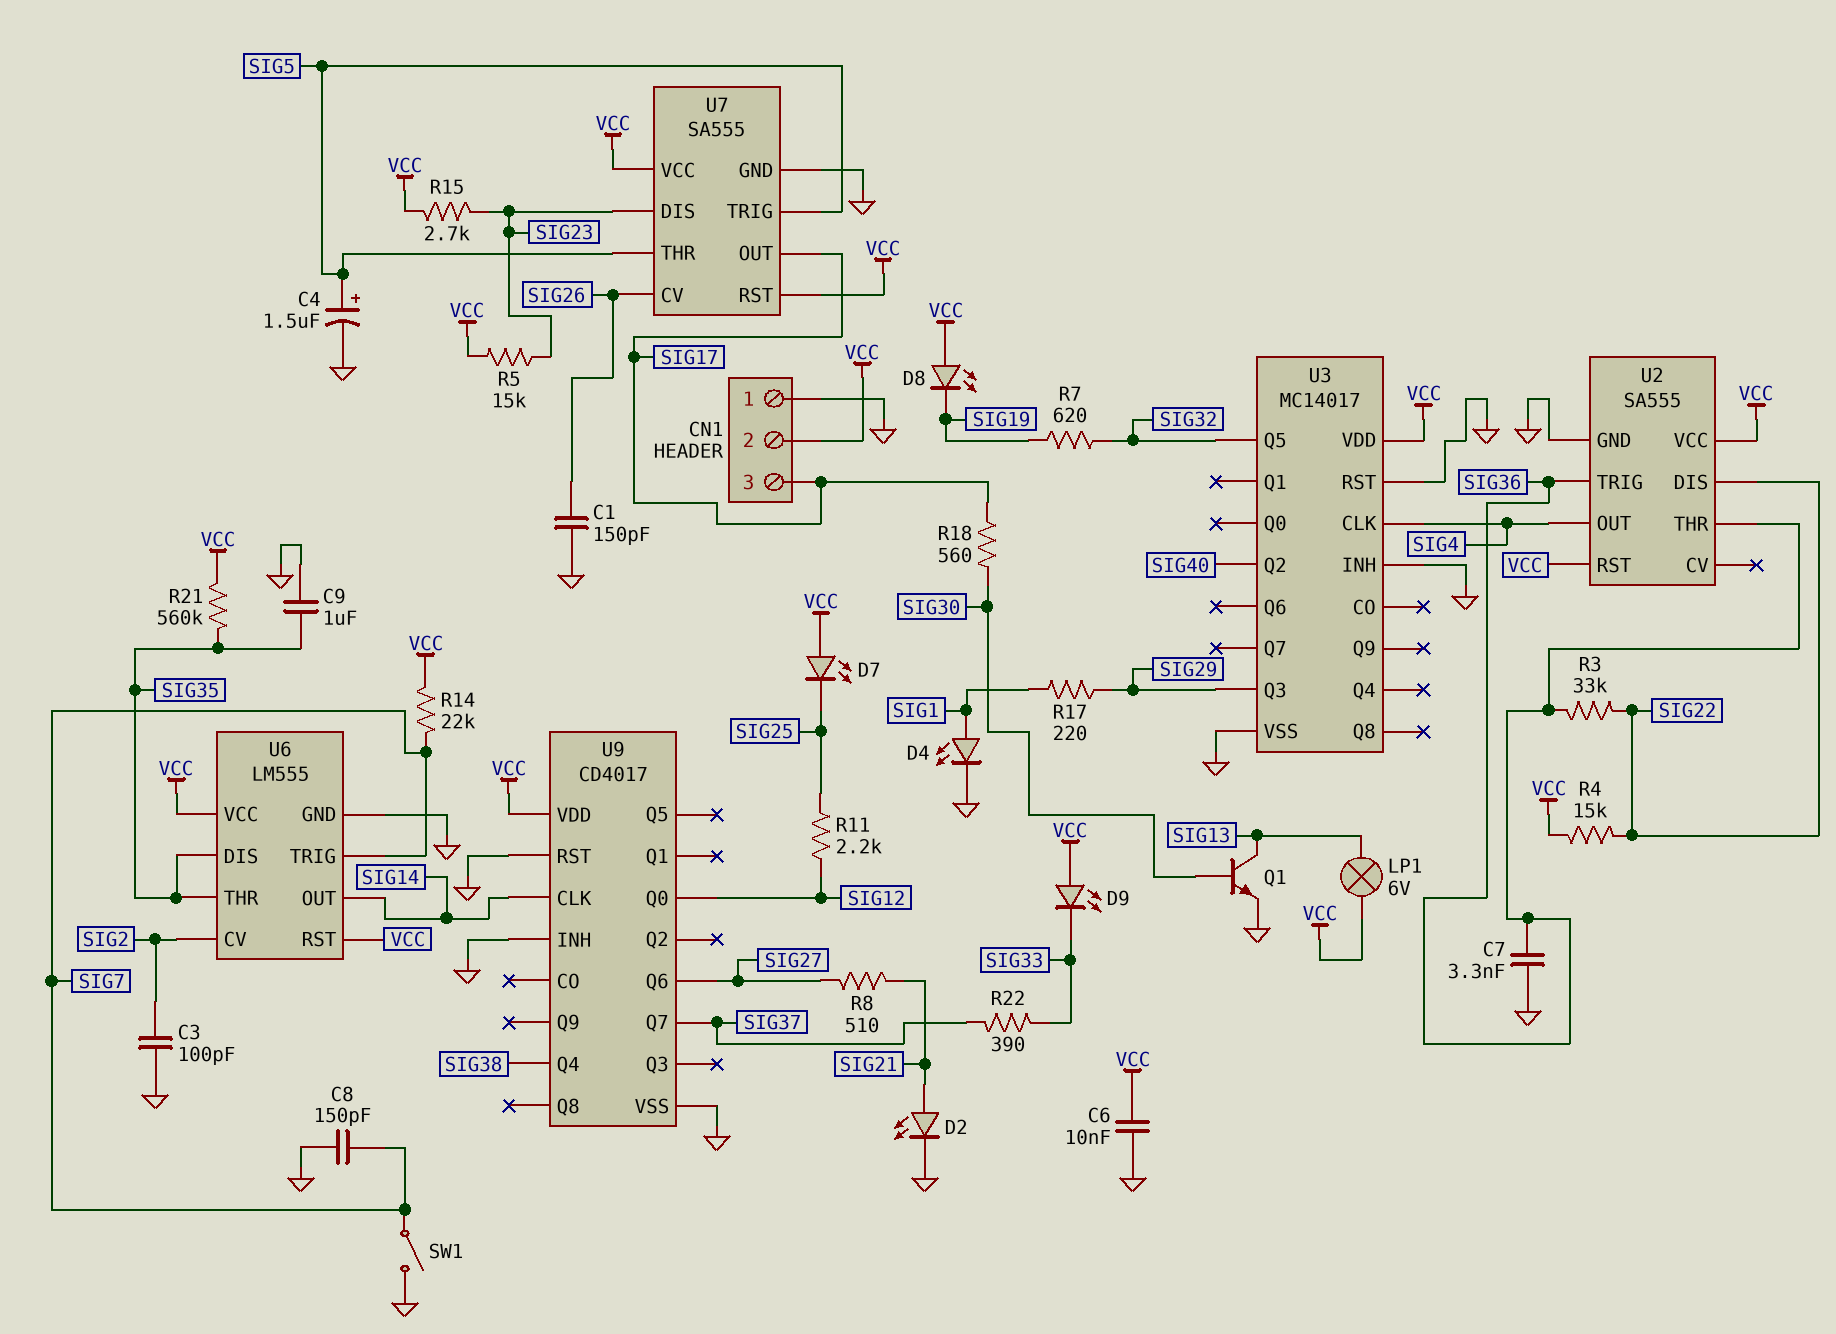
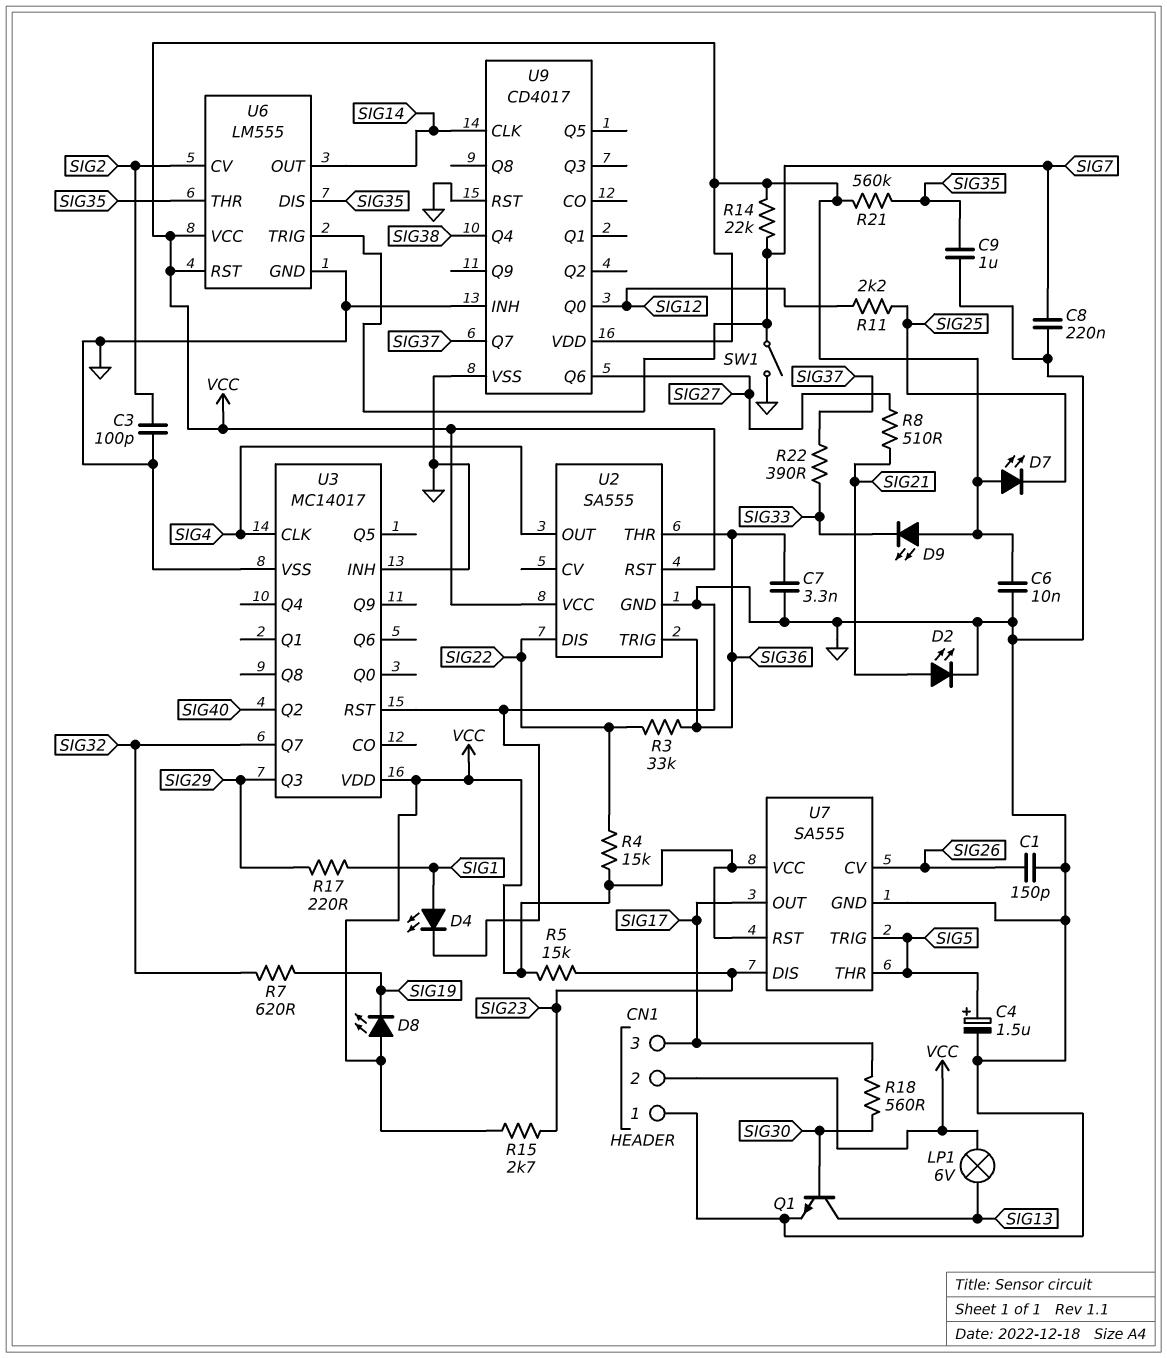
C8: 150pF (GND, SIG7) -> 220nF (GND, SIG7)
U3 pin Q5: SIG32 -> none
U3 pin Q7: none -> SIG32

